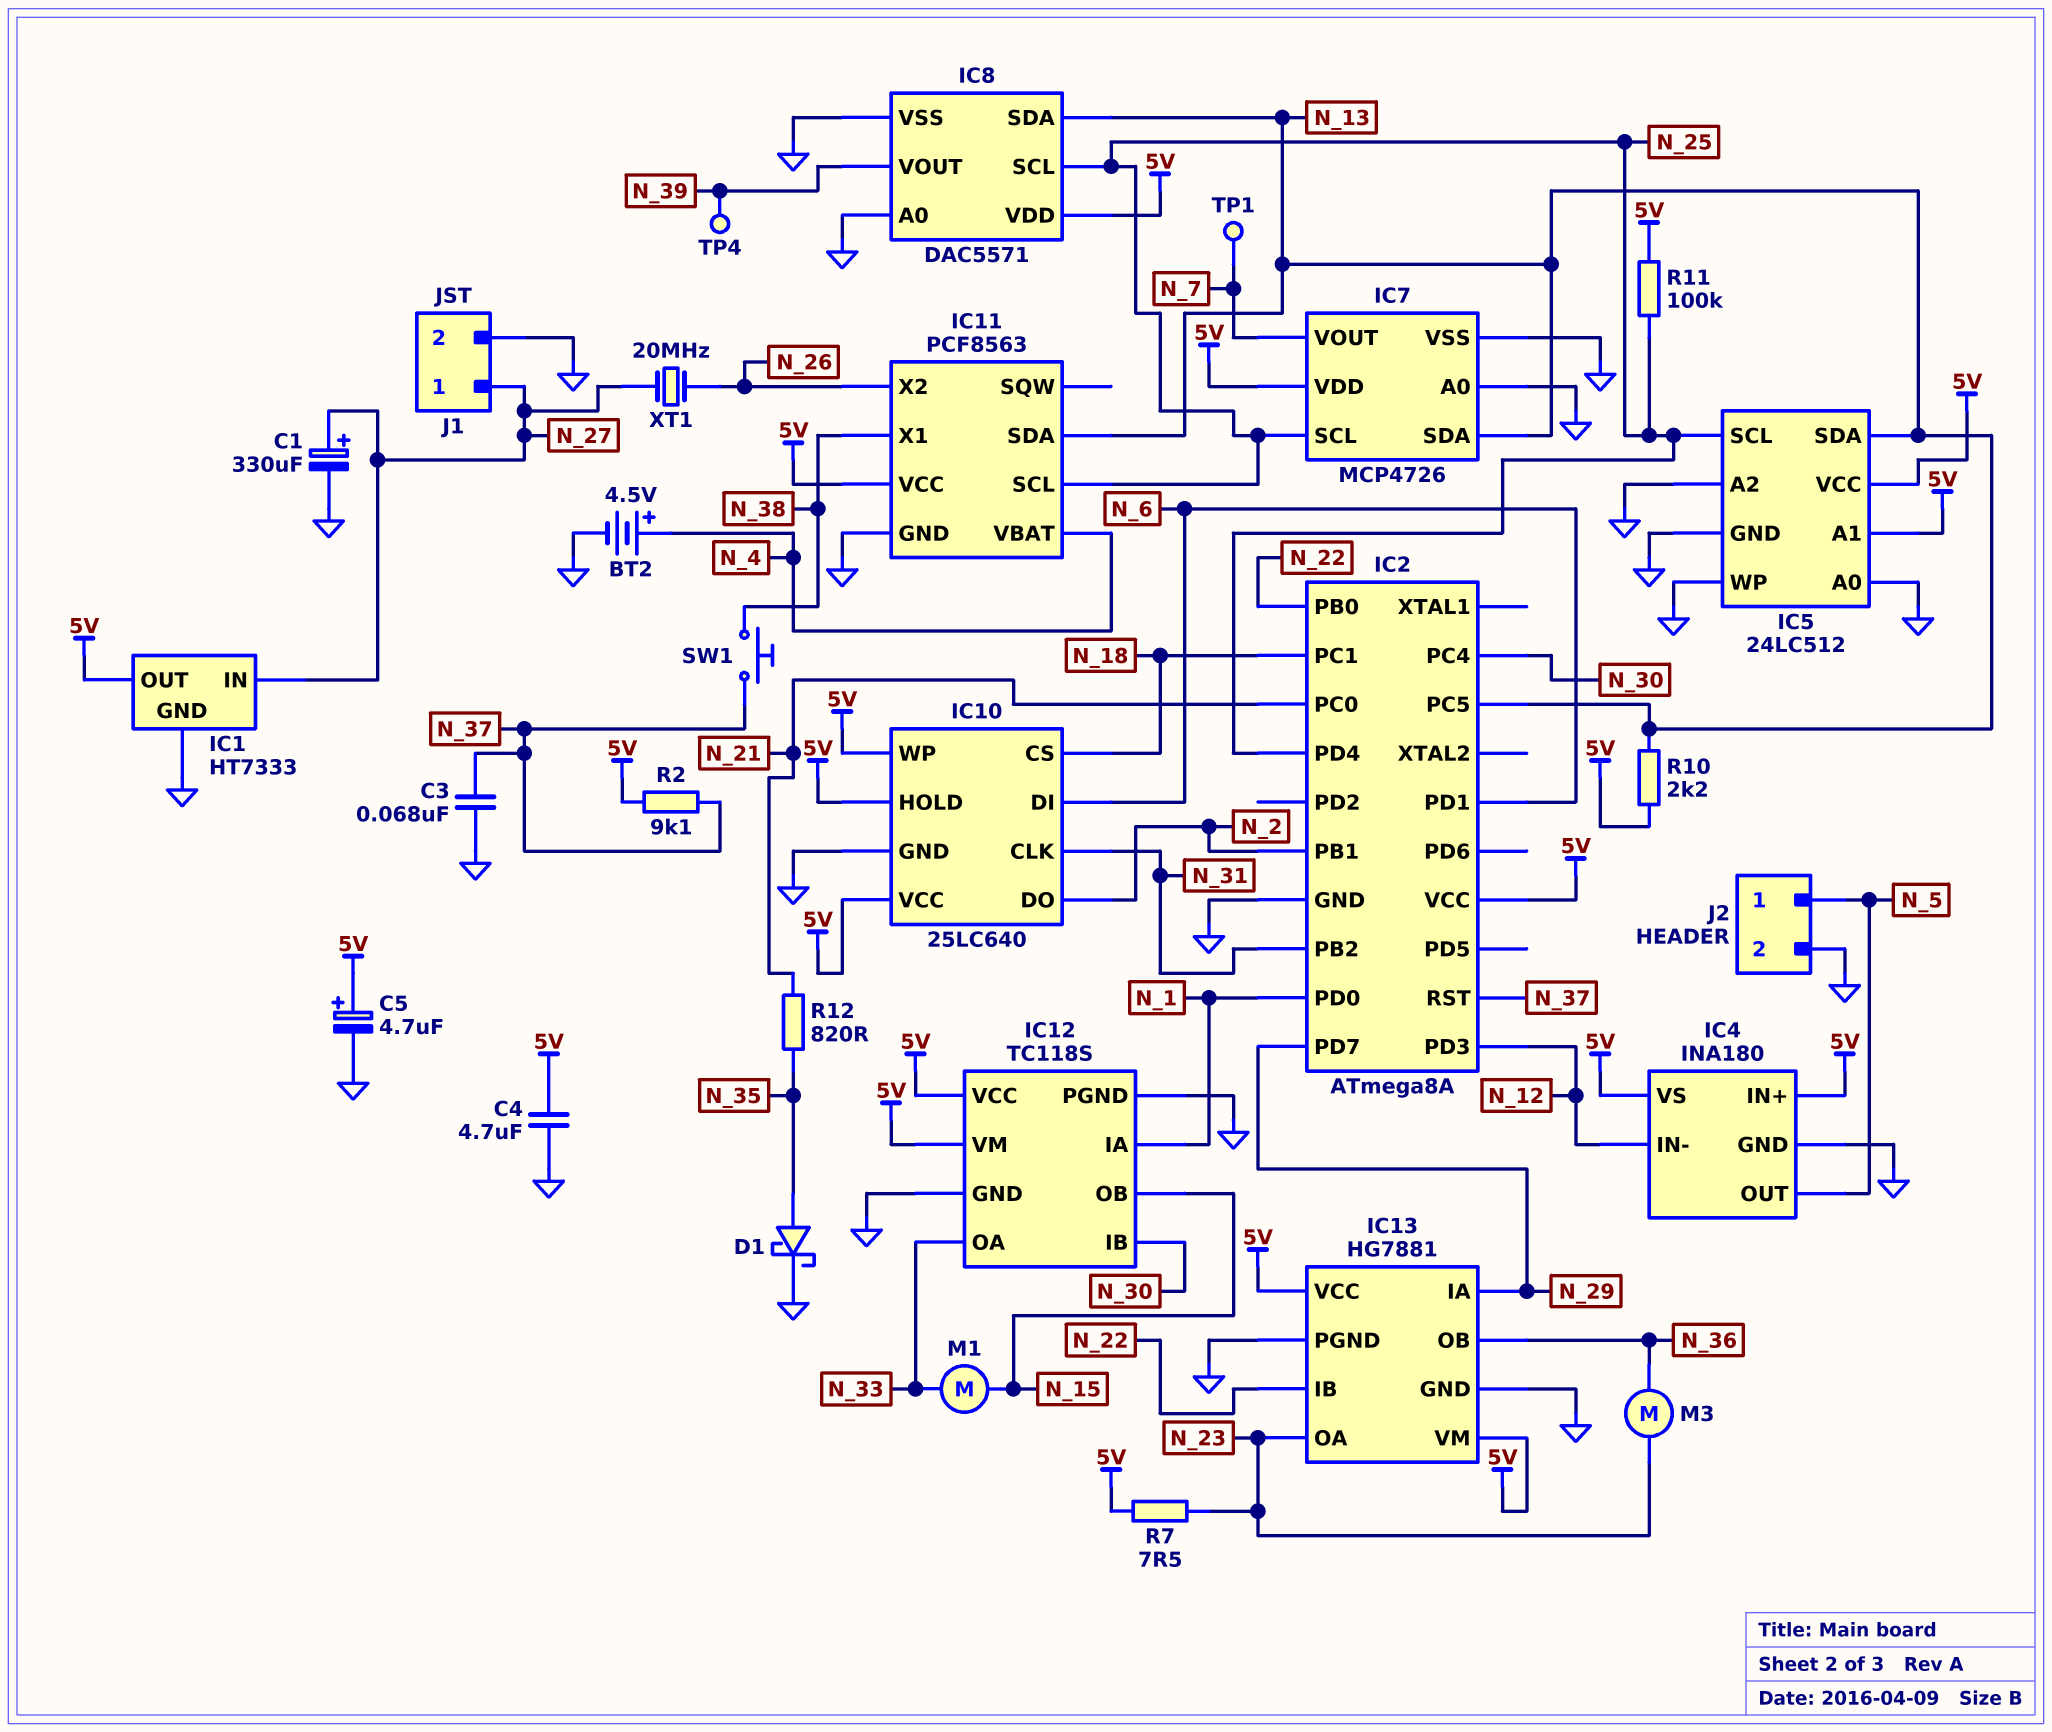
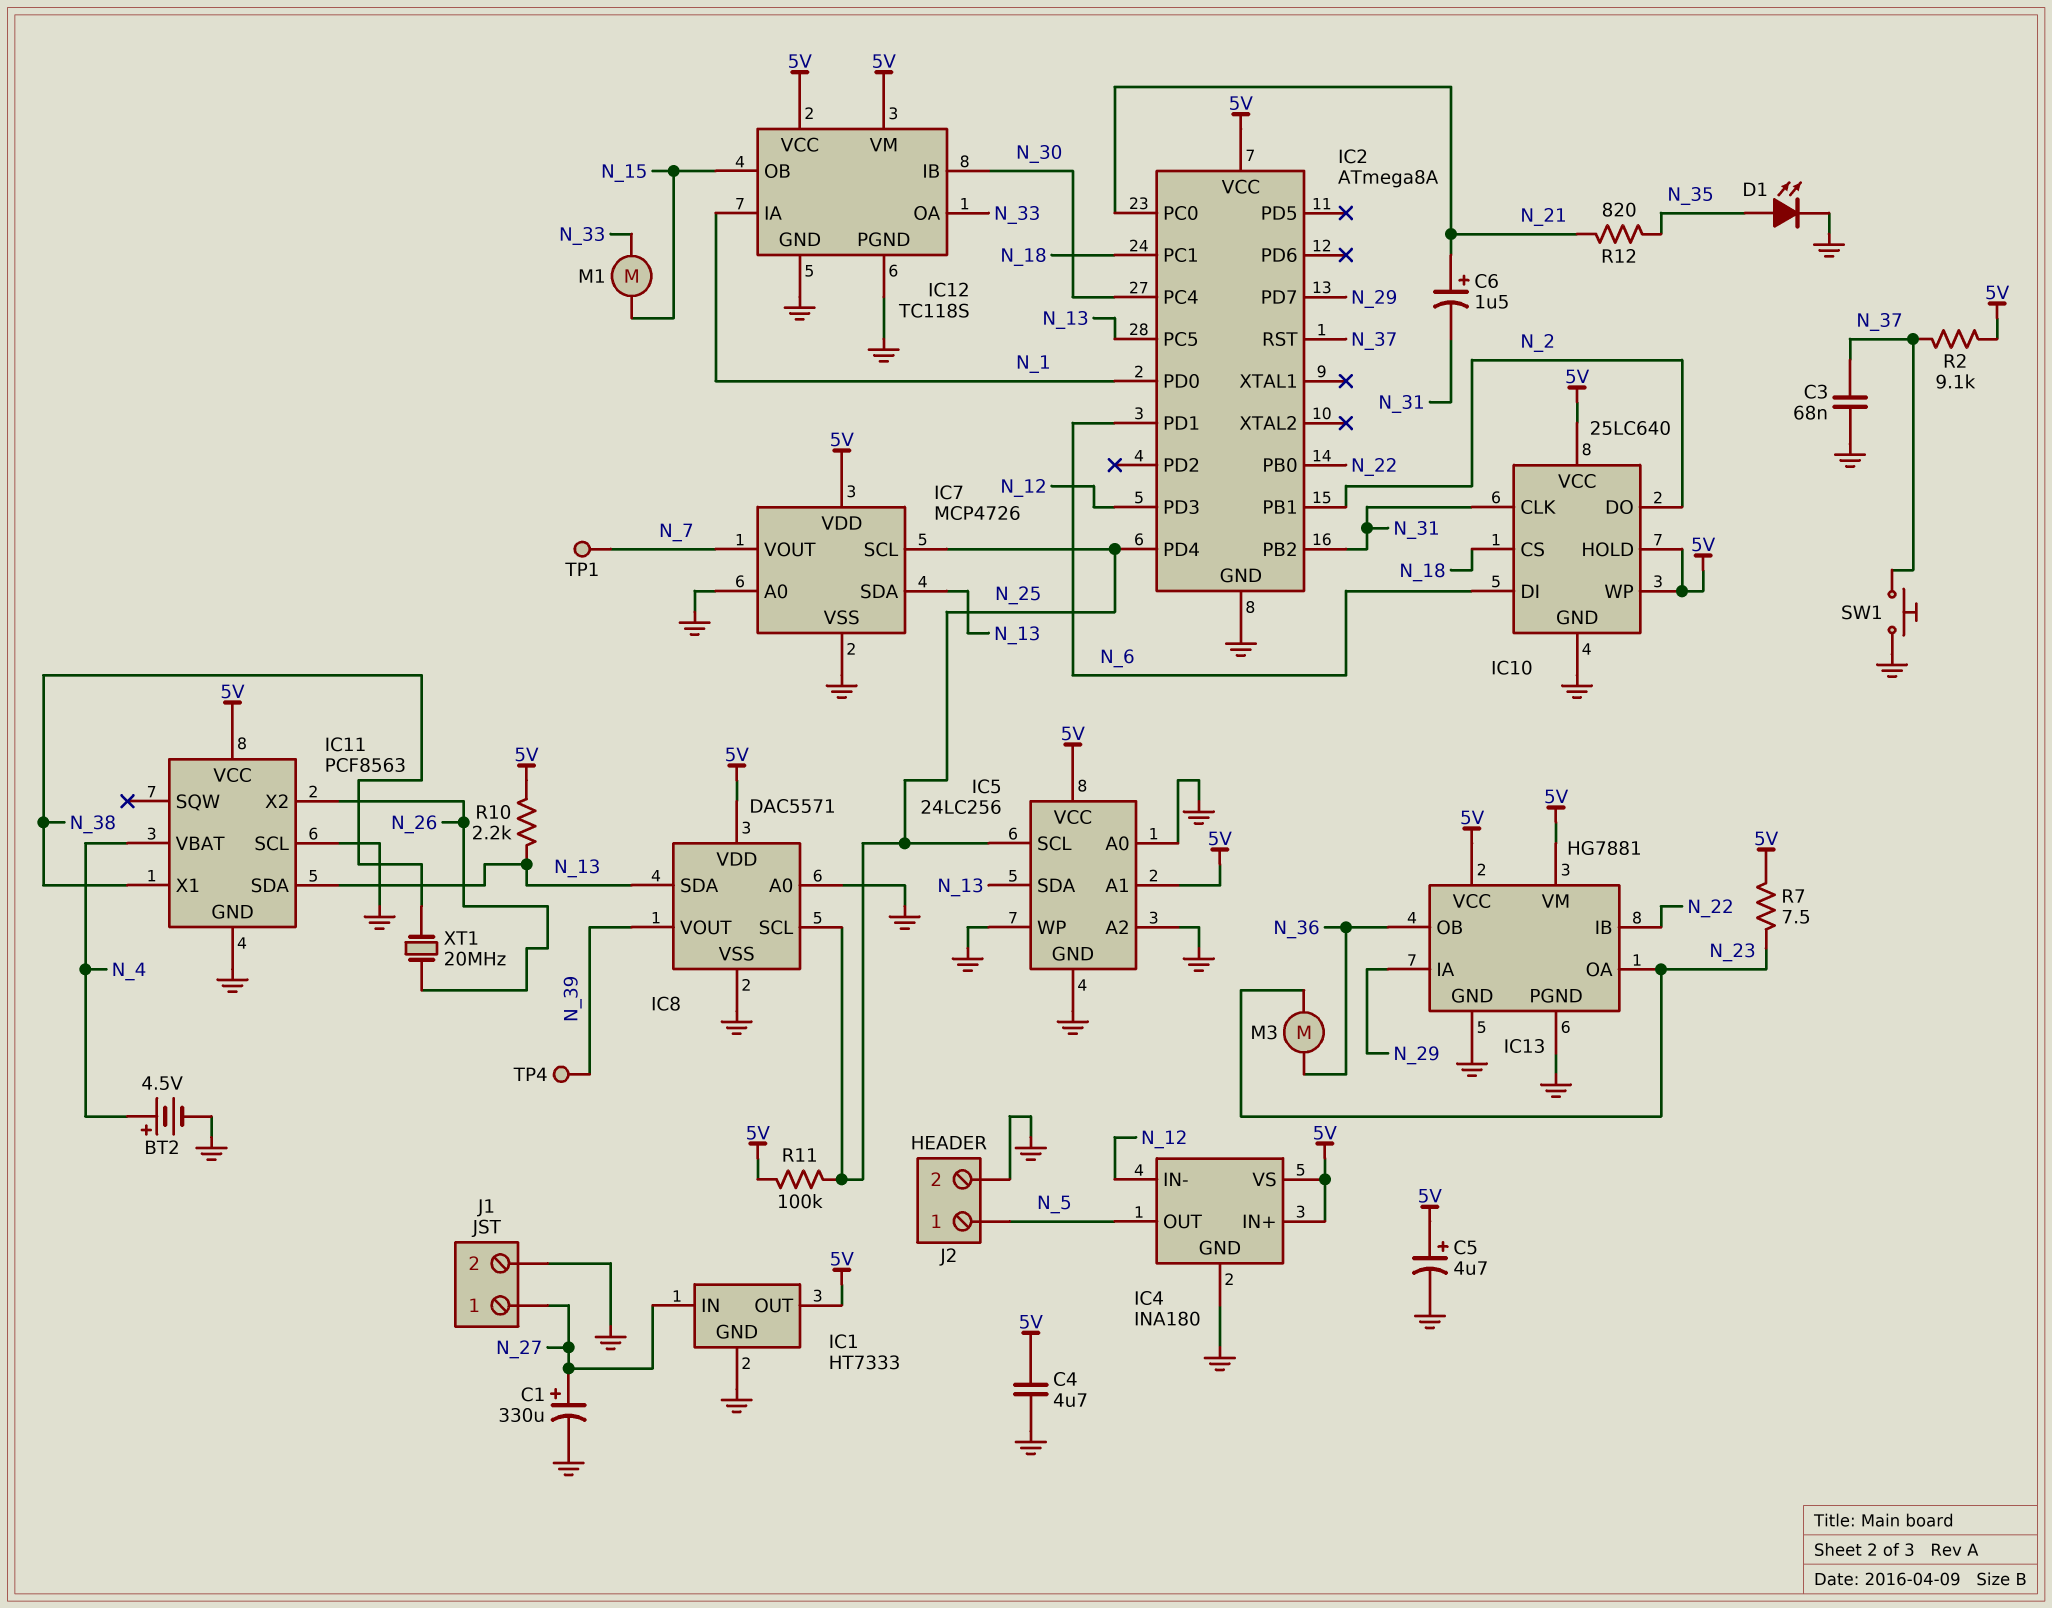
C6: none -> 1.5uF (plus N_21, minus N_31)
D1: schottky (A N_35, K GND) -> LED (A N_35, K GND)
IC5: 24LC512 -> 24LC256
IC11 pin SCL: N_25 -> GND
SW1: button (N_37, N_38) -> button (GND, N_37)
XT1: 20MHz (N_26, N_27) -> 20MHz (N_26, N_38)

